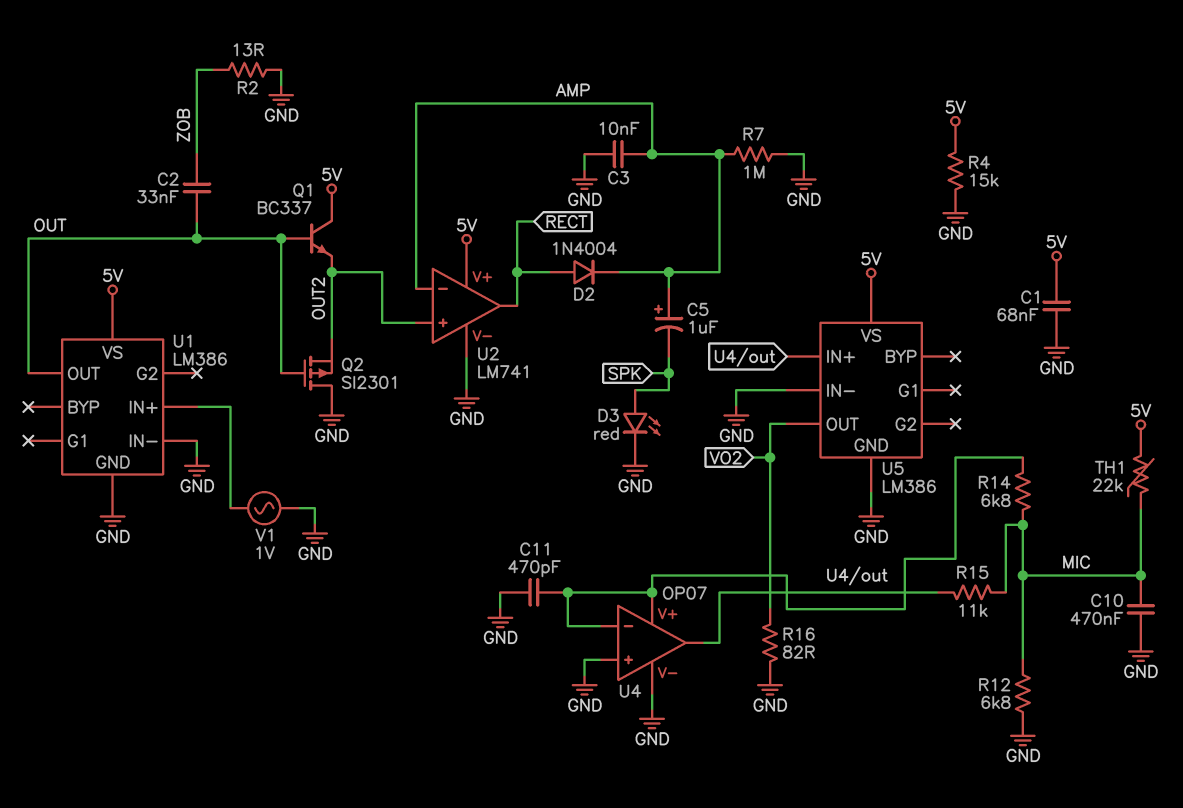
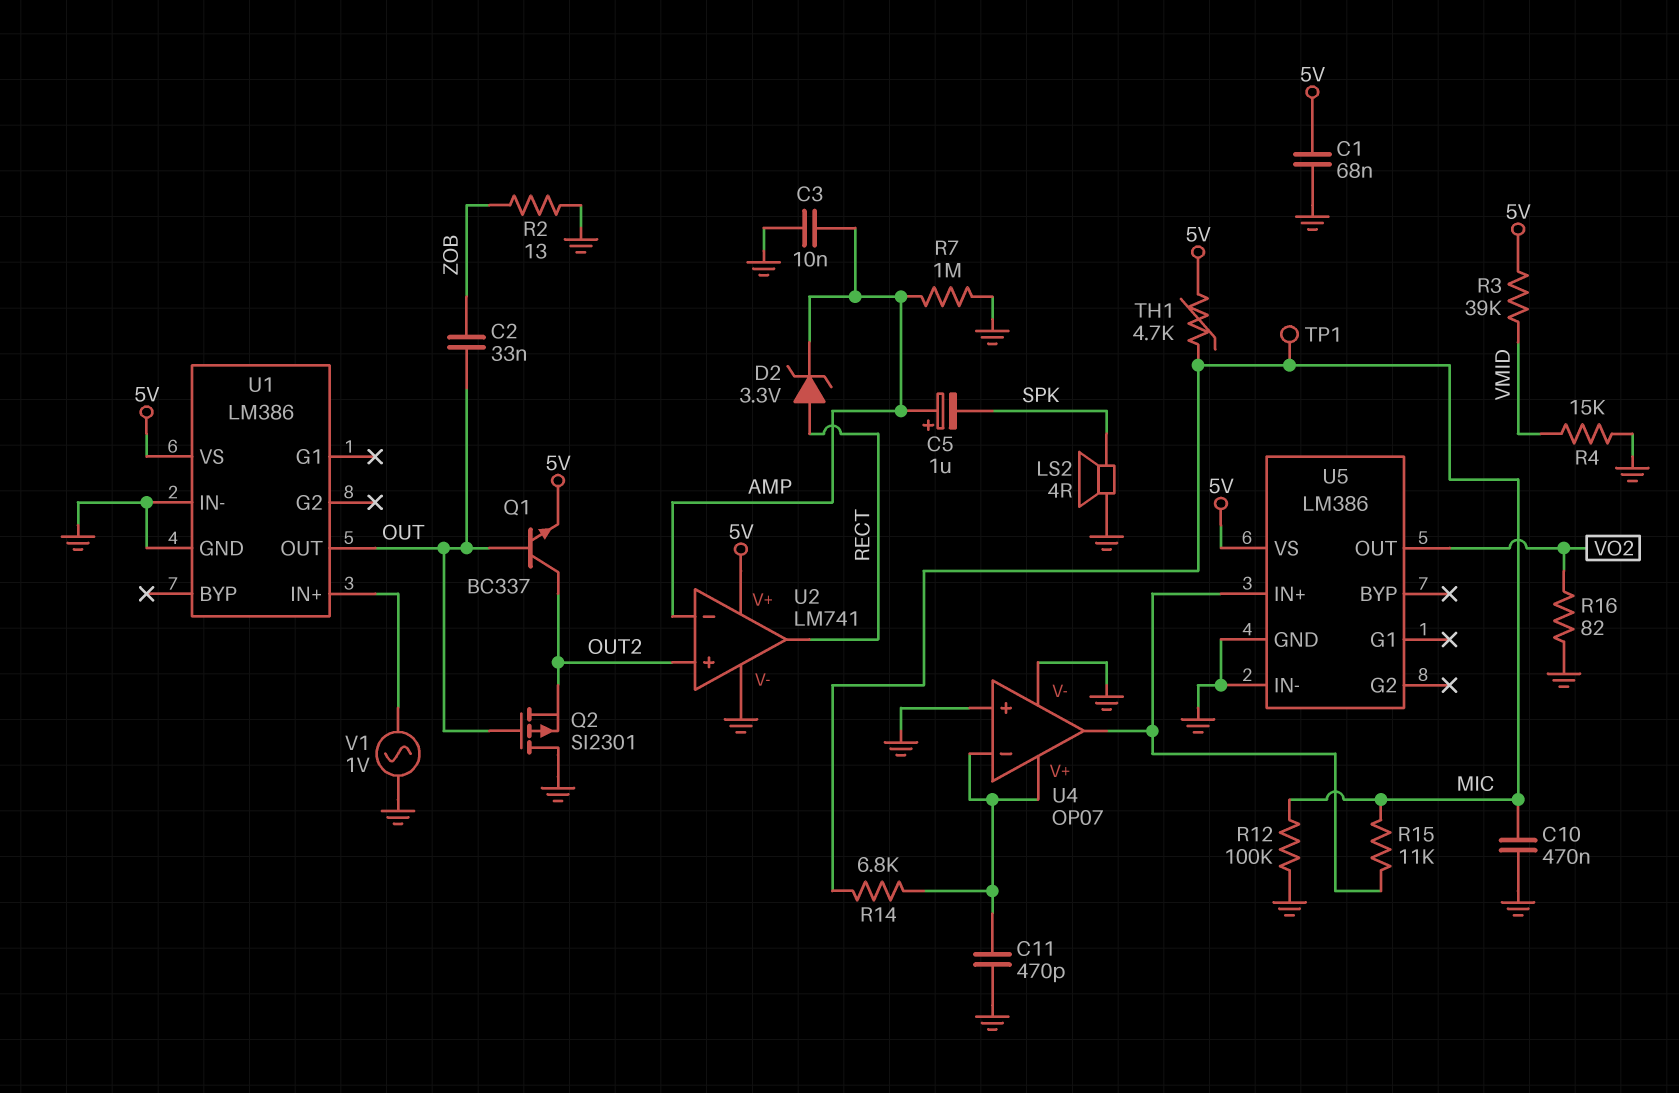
D2: diode 1N4004 (A RECT, K AMP) -> zener 3.3V (A RECT, K AMP)
D3: LED red (A SPK, K GND) -> none
LS2: none -> speaker 4R (GND, SPK)
Q1: NPN BC337 (B OUT, C 5V, E OUT2) -> NPN BC337 (B OUT, C OUT2, E 5V)
R3: none -> 39k (5V, VMID)
R4: 15k (5V, GND) -> 15k (GND, VMID)
R12: 6.8k (GND, MIC) -> 100k (GND, MIC)
TH1: 22k (5V, MIC) -> 4.7k (5V, MIC)
TP1: none -> test point (MIC)

